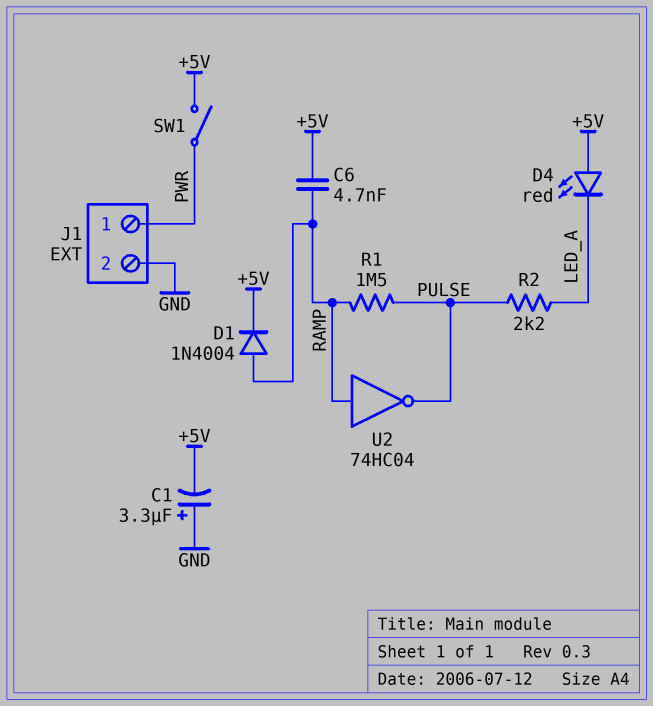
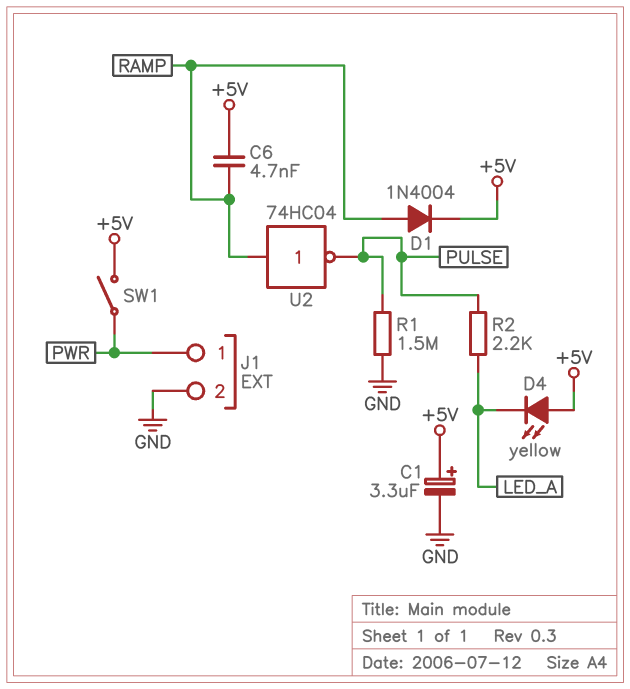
C1: 3.3uF (plus GND, minus +5V) -> 3.3uF (plus +5V, minus GND)
D4: LED red (A +5V, K LED_A) -> LED yellow (A +5V, K LED_A)
R1: 1.5M (PULSE, RAMP) -> 1.5M (GND, PULSE)

